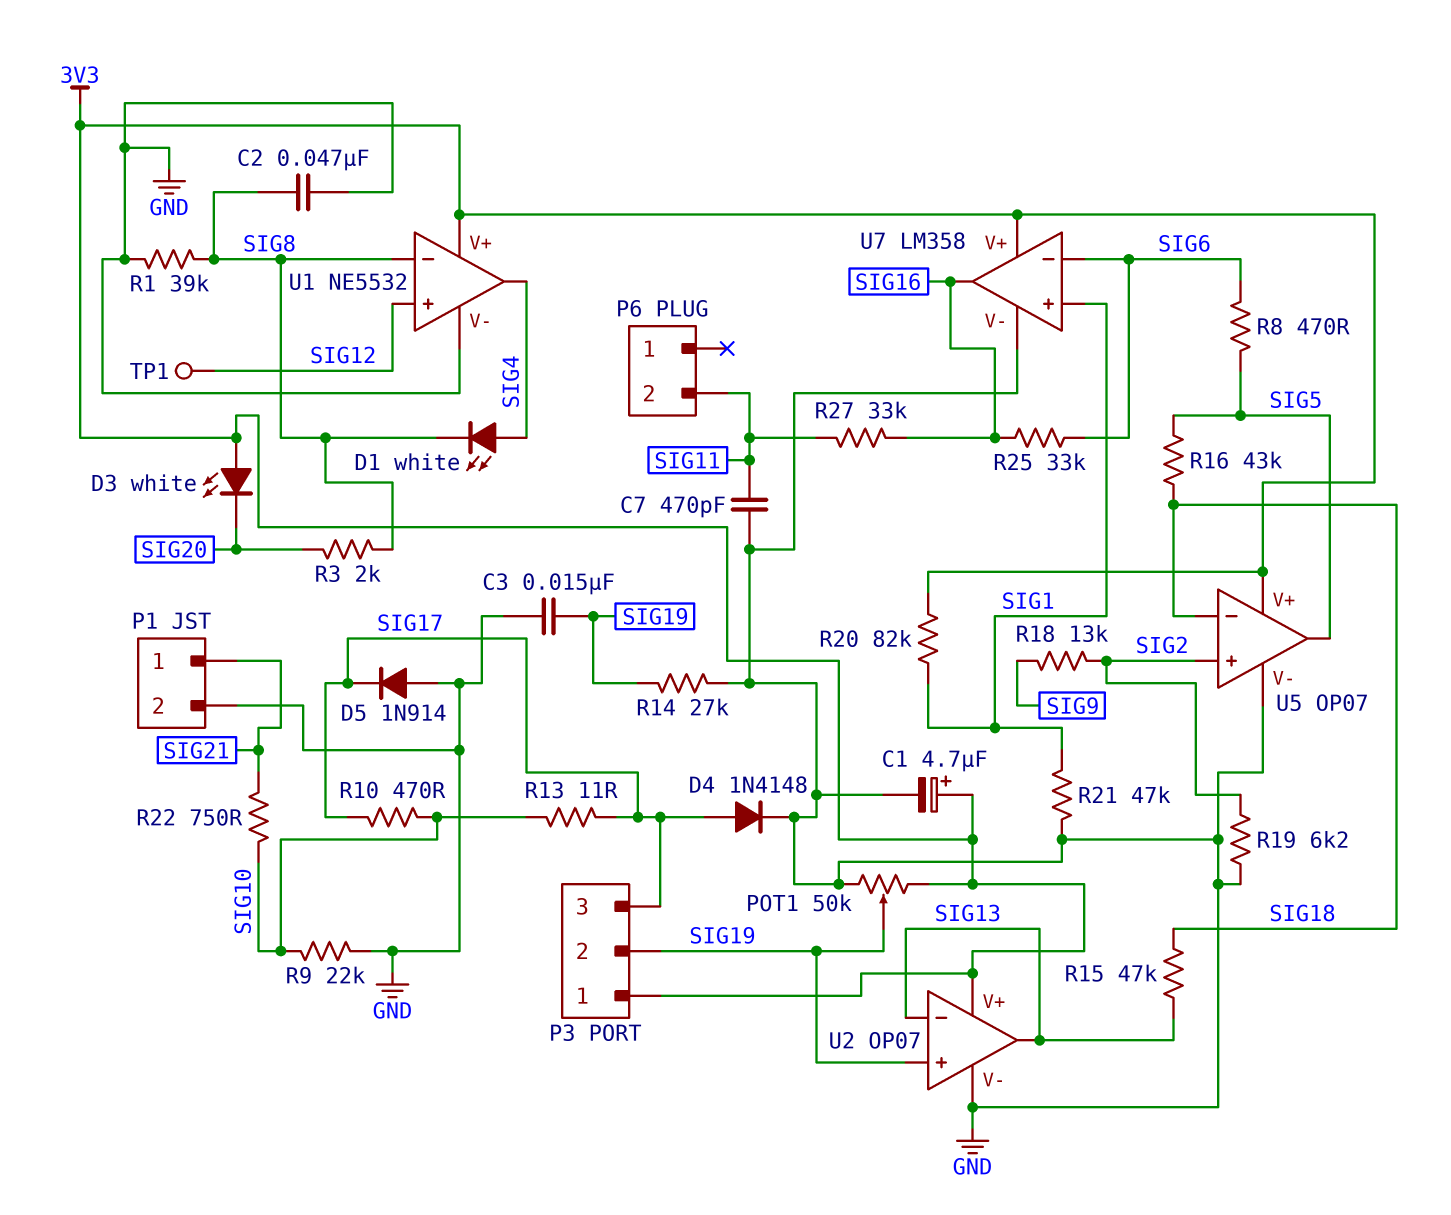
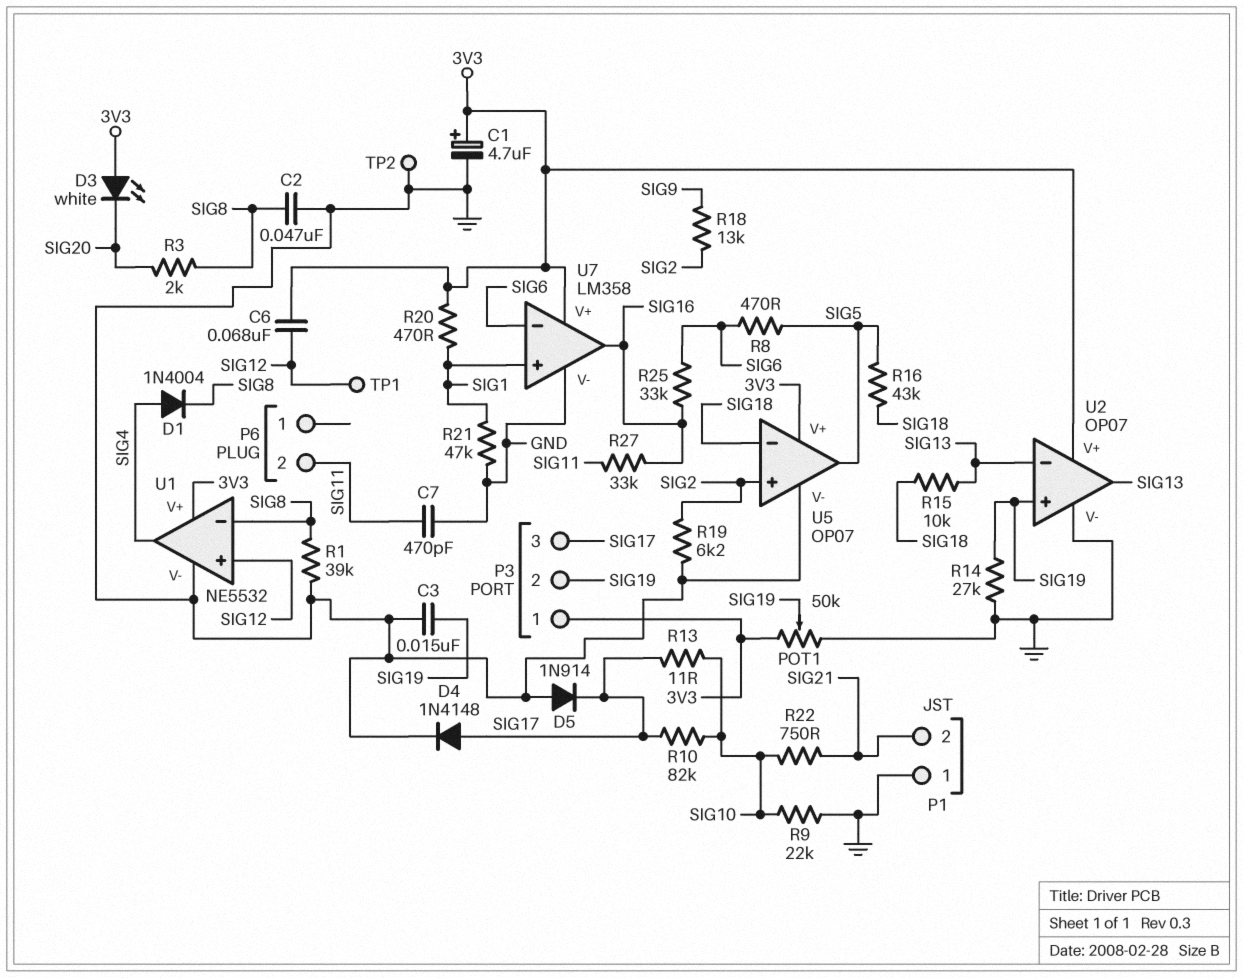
C6: none -> 68nF (3V3, SIG12)
D1: LED white (A SIG4, K SIG8) -> diode 1N4004 (A SIG4, K SIG8)
P1 pin 1: SIG21 -> GND
P1 pin 2: GND -> SIG21
R10: 470 (SIG10, SIG17) -> 82k (SIG10, SIG17)
R15: 47k (SIG13, SIG18) -> 10k (SIG13, SIG18)
R20: 82k (3V3, SIG1) -> 470 (3V3, SIG1)
TP2: none -> test point (GND)

